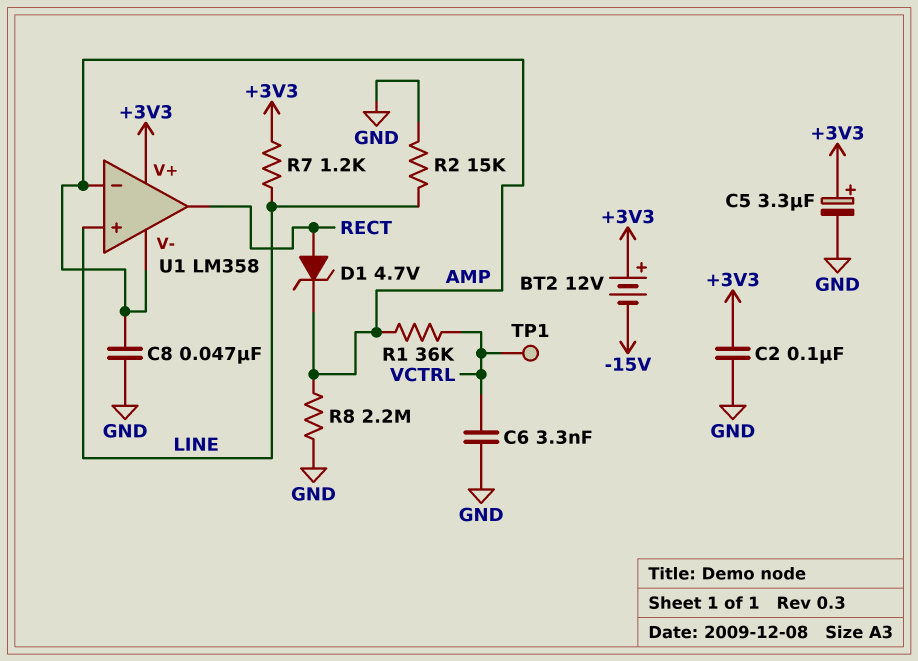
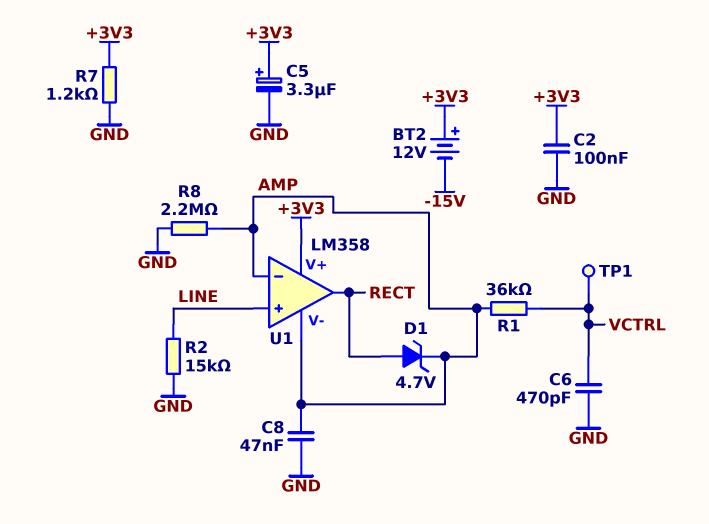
C6: 3.3nF (GND, VCTRL) -> 470pF (GND, VCTRL)
R7: 1.2k (+3V3, LINE) -> 1.2k (+3V3, GND)

